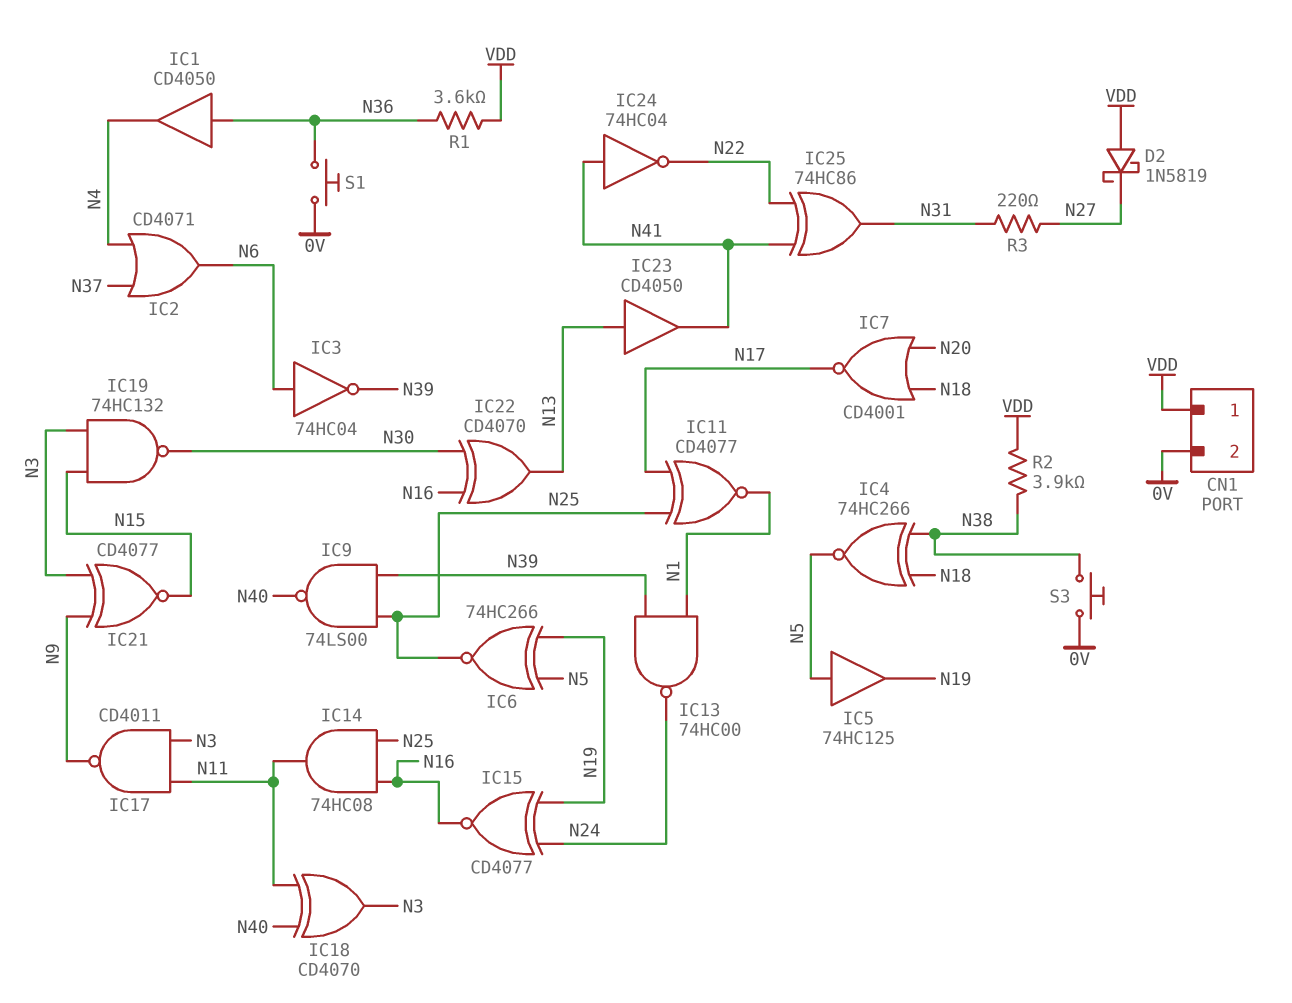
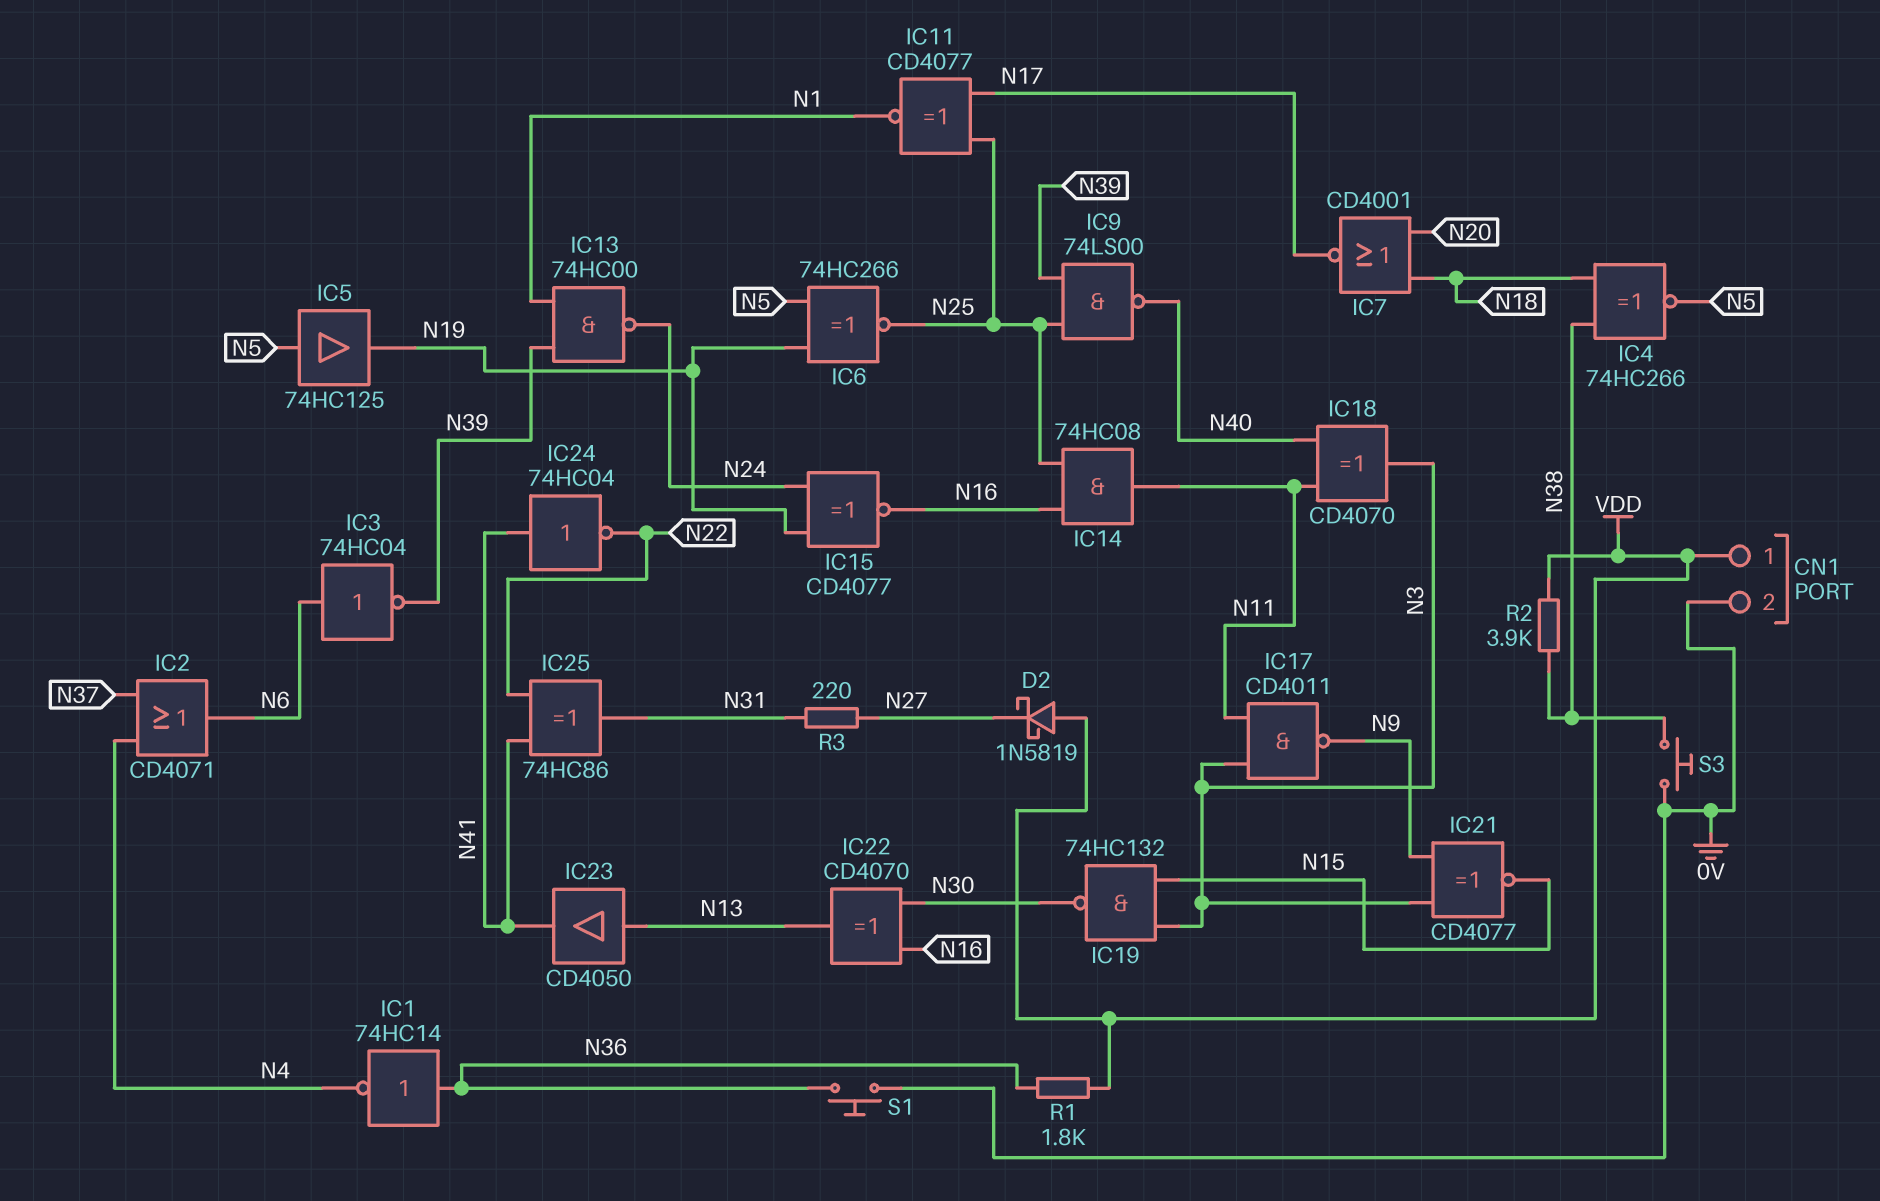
IC1: buffer CD4050 (in N36, out N4) -> NOT 74HC14 (in N36, out N4)
R1: 3.6k (N36, VDD) -> 1.8k (N36, VDD)

